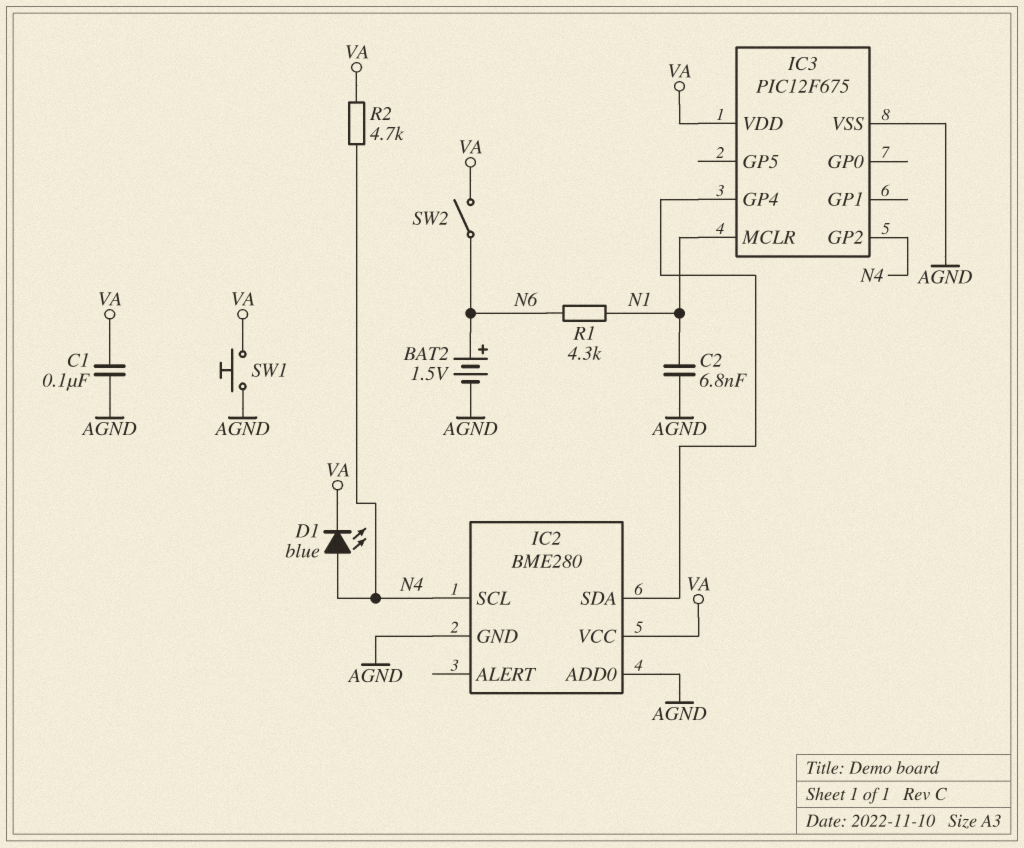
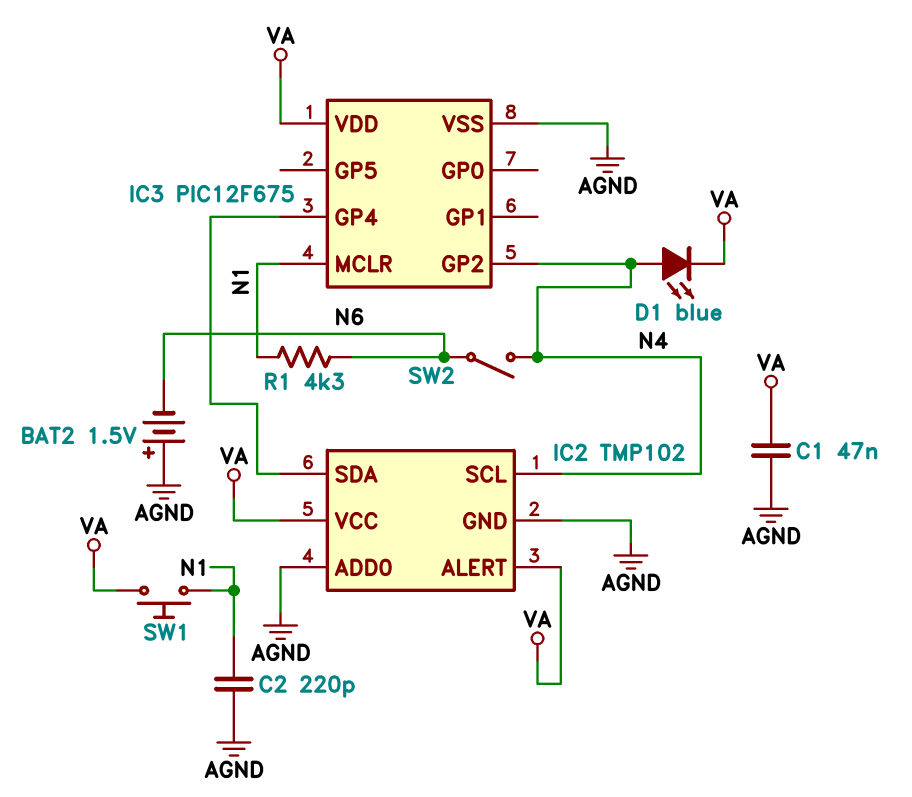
BAT2: 1.5V (plus N6, minus AGND) -> 1.5V (plus AGND, minus N6)
C1: 100nF (AGND, VA) -> 47nF (AGND, VA)
C2: 6.8nF (AGND, N1) -> 220pF (AGND, N1)
IC2: BME280 -> TMP102
IC2 pin ALERT: none -> VA
R2: 4.7k (N4, VA) -> none
SW1: button (AGND, VA) -> button (N1, VA)
SW2: switch (N6, VA) -> switch (N4, N6)

